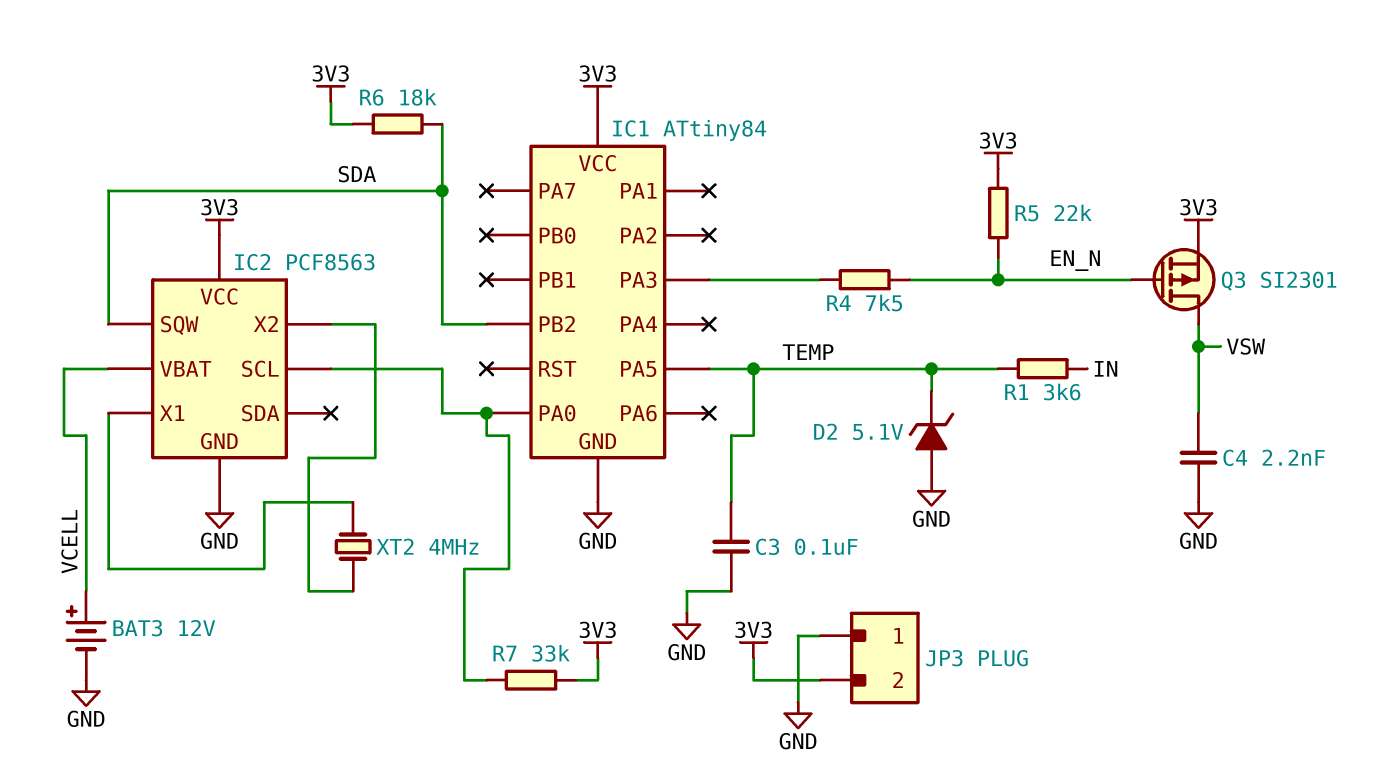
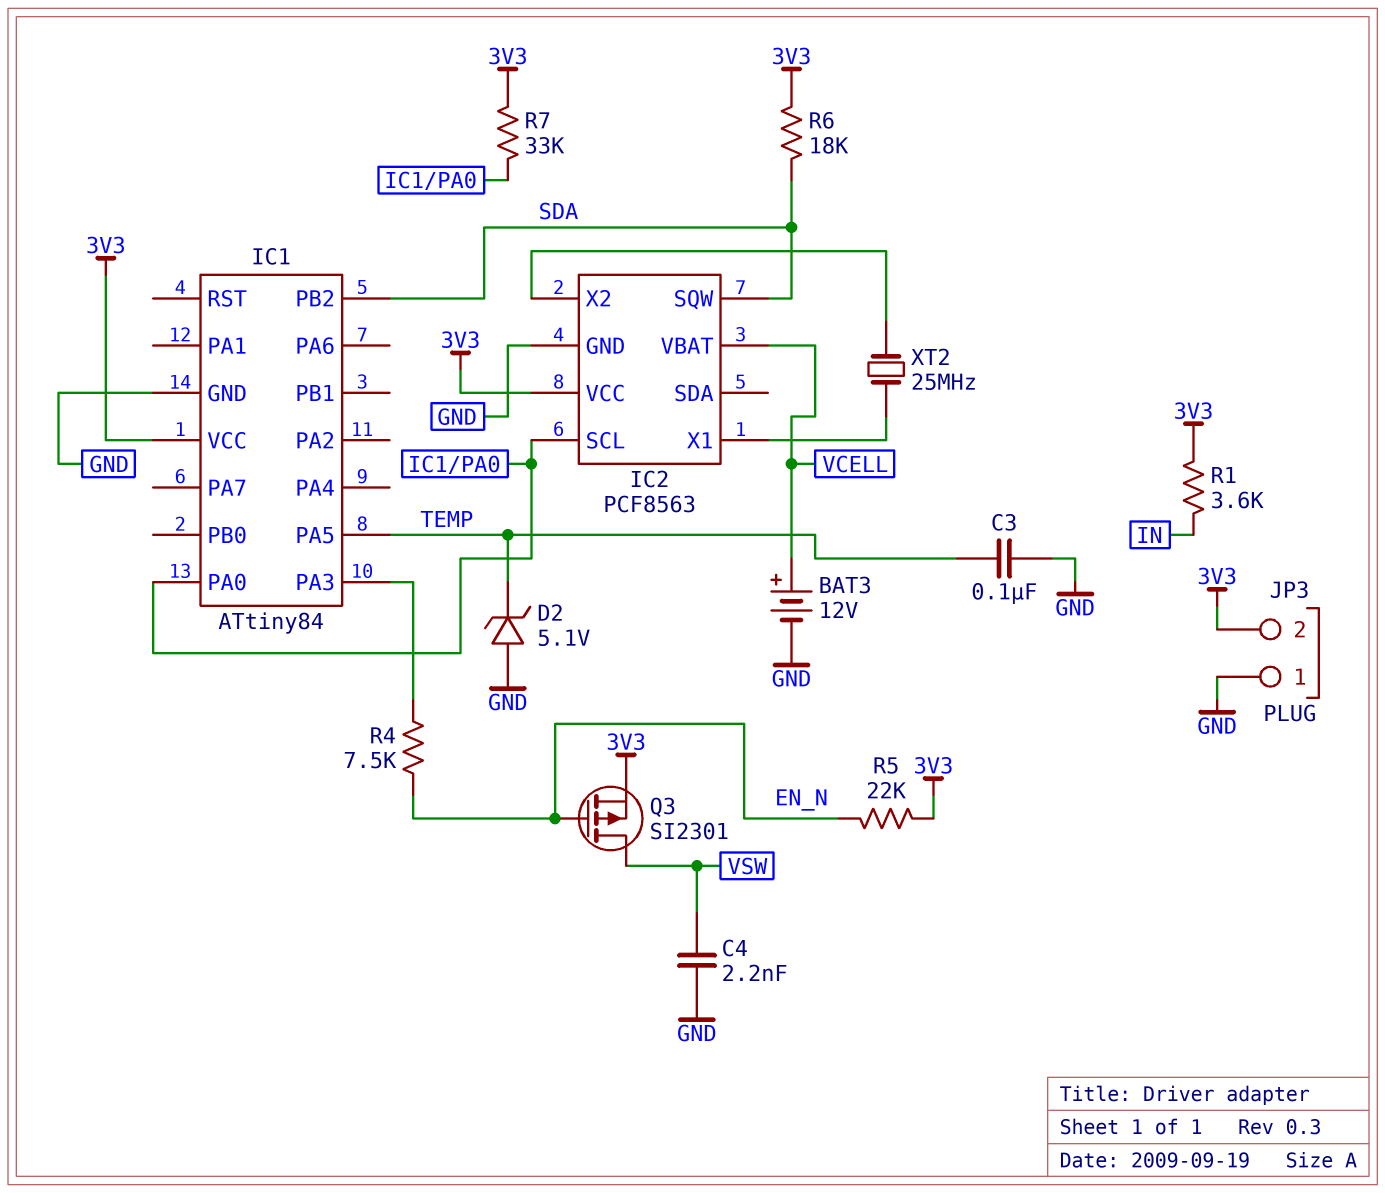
R1: 3.6k (IN, TEMP) -> 3.6k (3V3, IN)
XT2: 4MHz (IC2/X1, IC2/X2) -> 25MHz (IC2/X1, IC2/X2)

